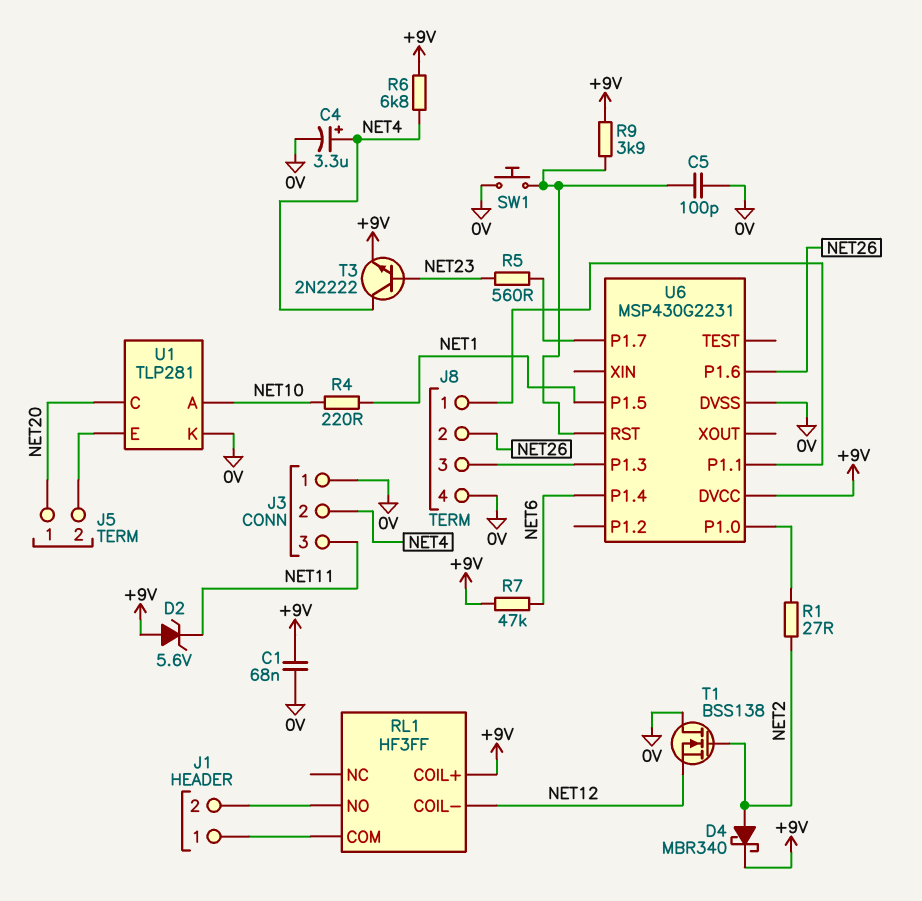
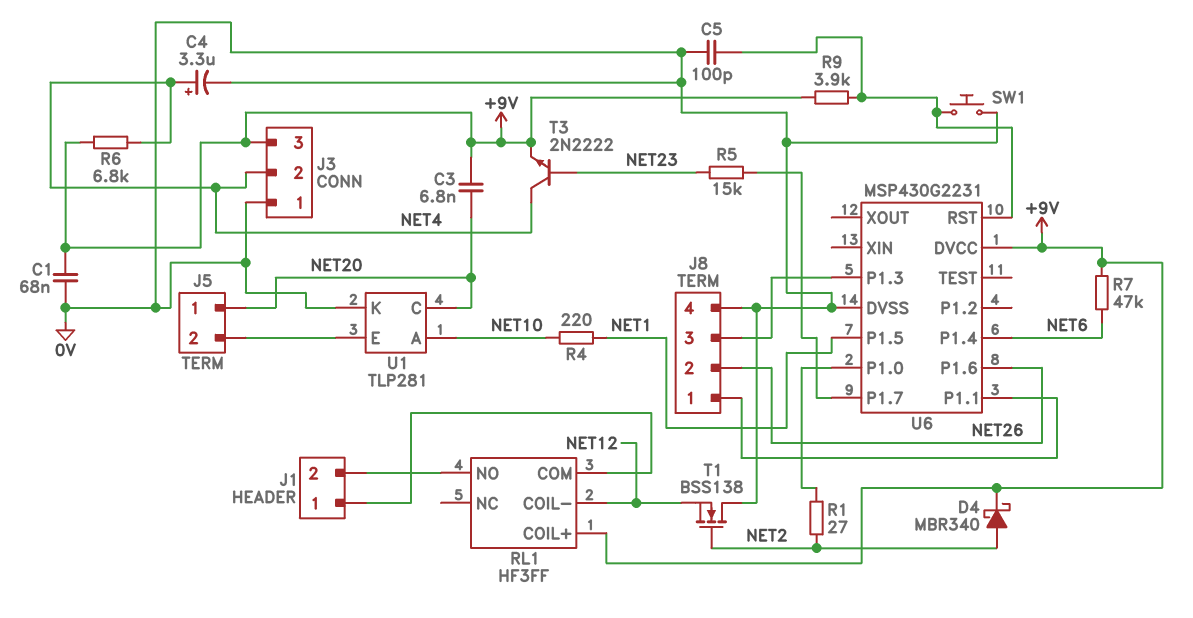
C3: none -> 6.8nF (+9V, NET20)
D2: zener 5.6V (A +9V, K NET11) -> none
J3 pin 3: NET11 -> +9V
R5: 560 (NET23, U6/P1.7) -> 15k (NET23, U6/P1.7)

